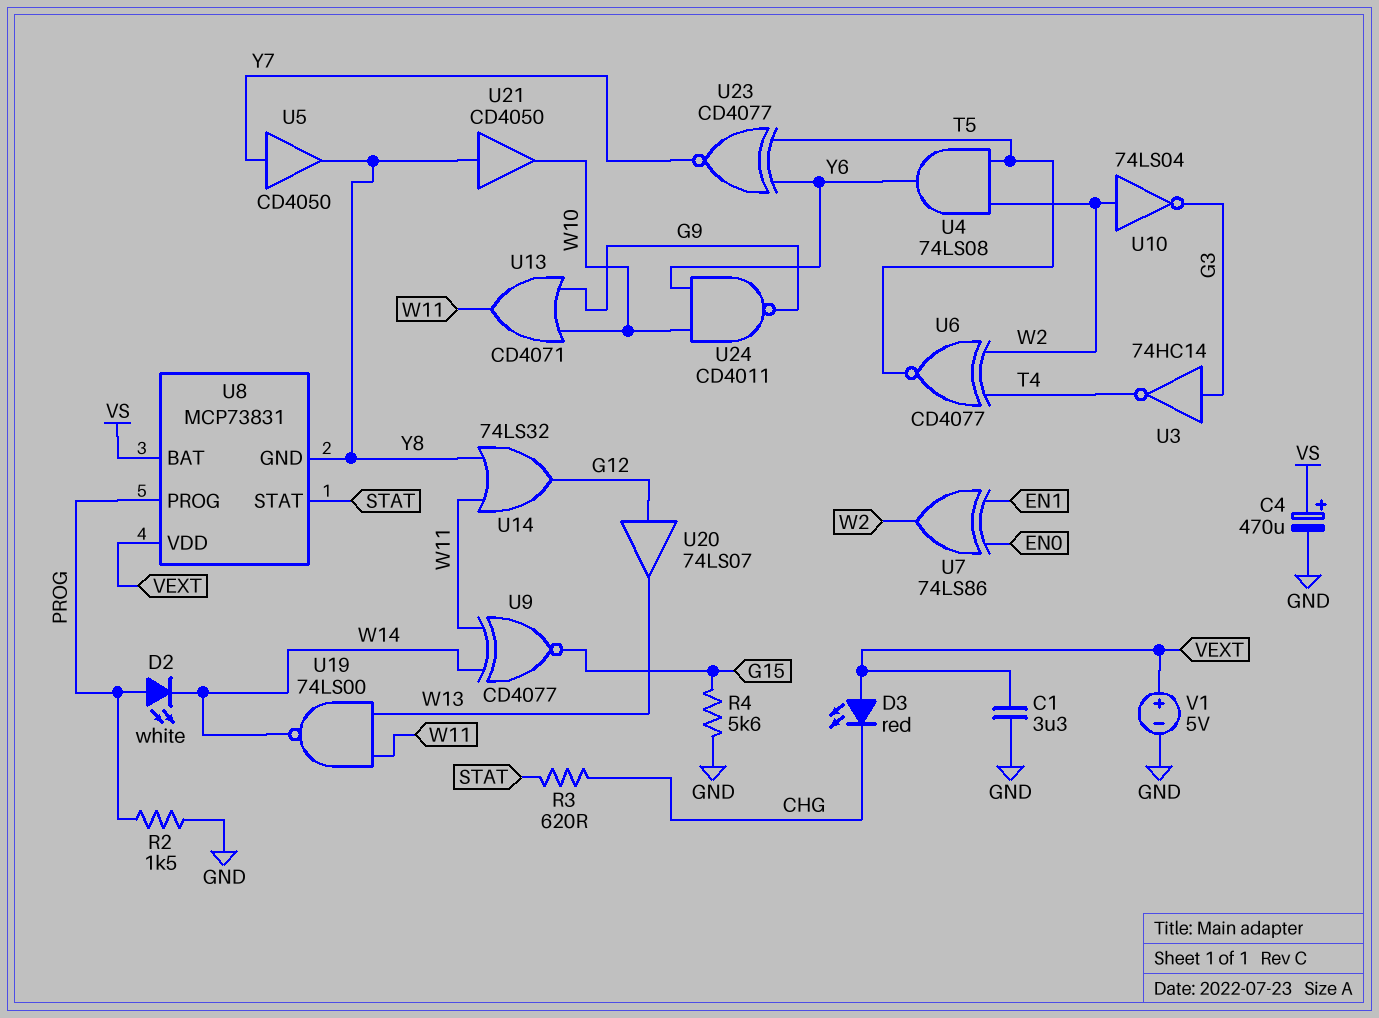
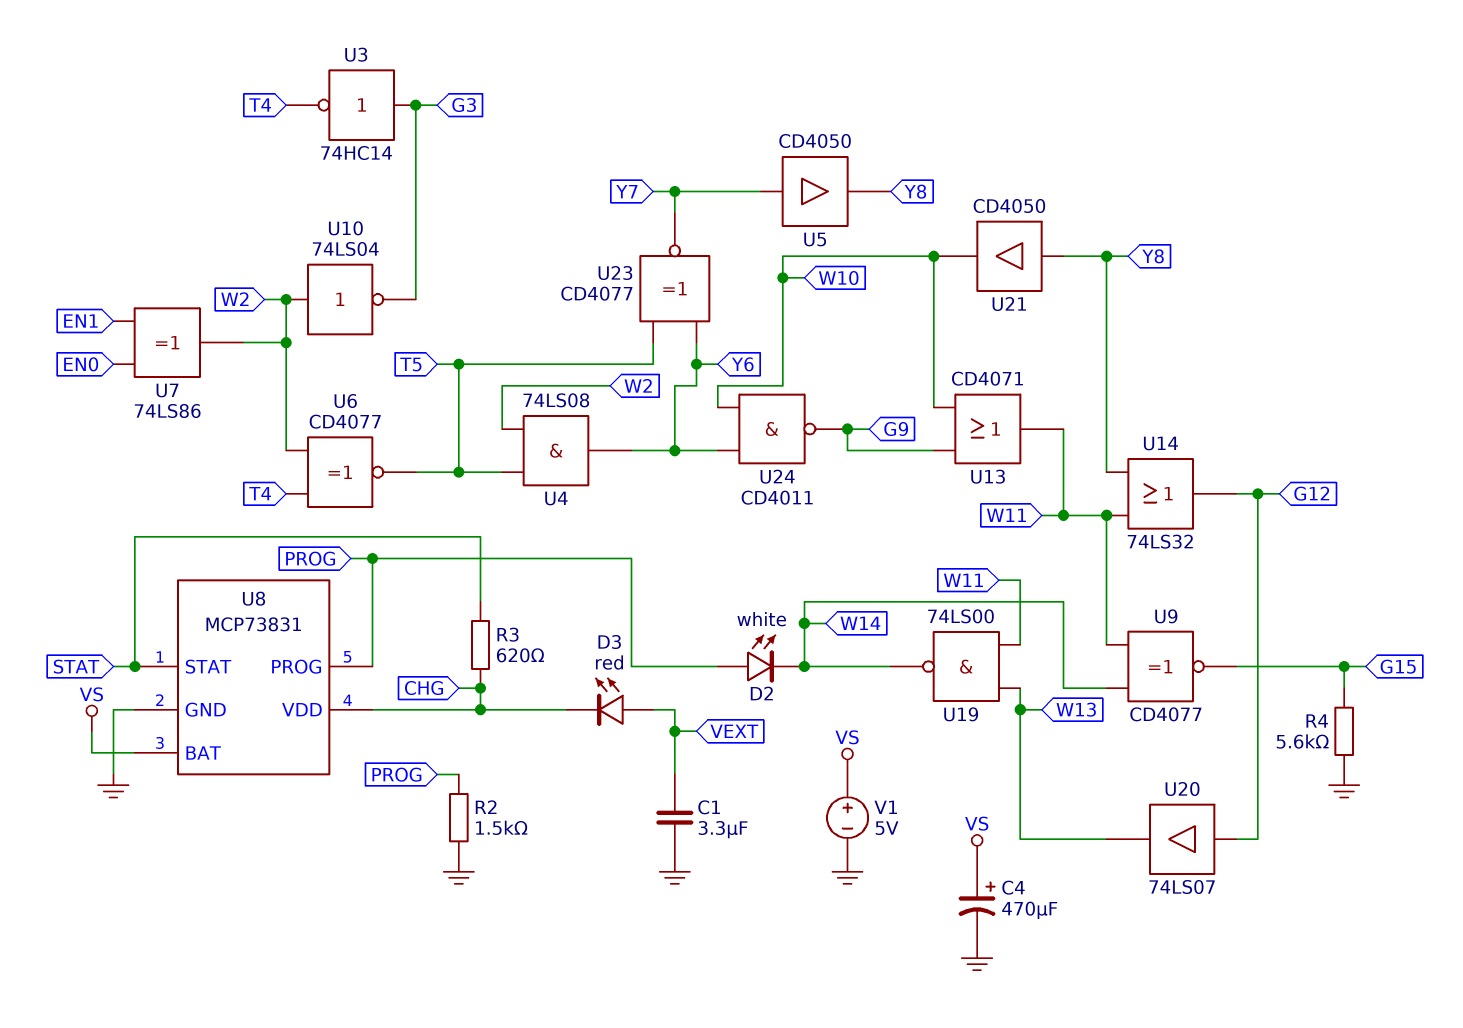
U8 pin GND: Y8 -> GND
U8 pin VDD: VEXT -> CHG
V1: 5V (plus VEXT, minus GND) -> 5V (plus VS, minus GND)

